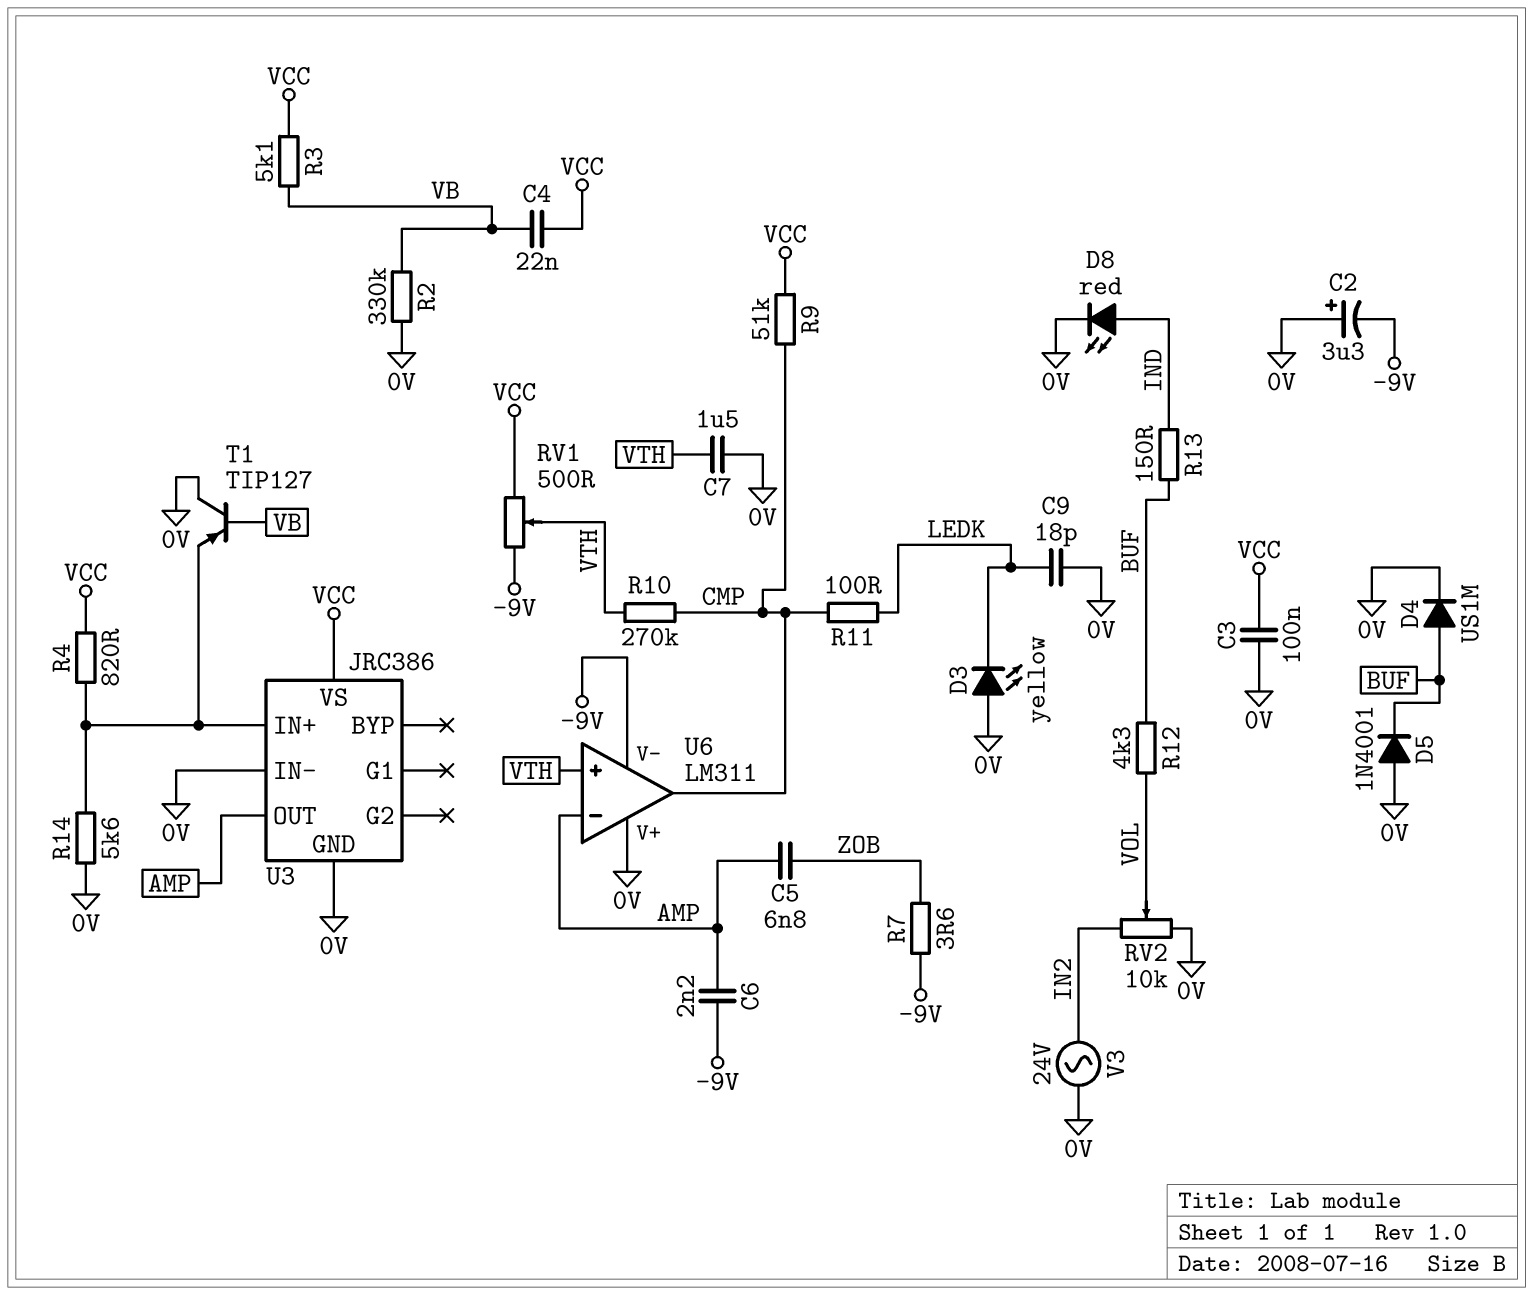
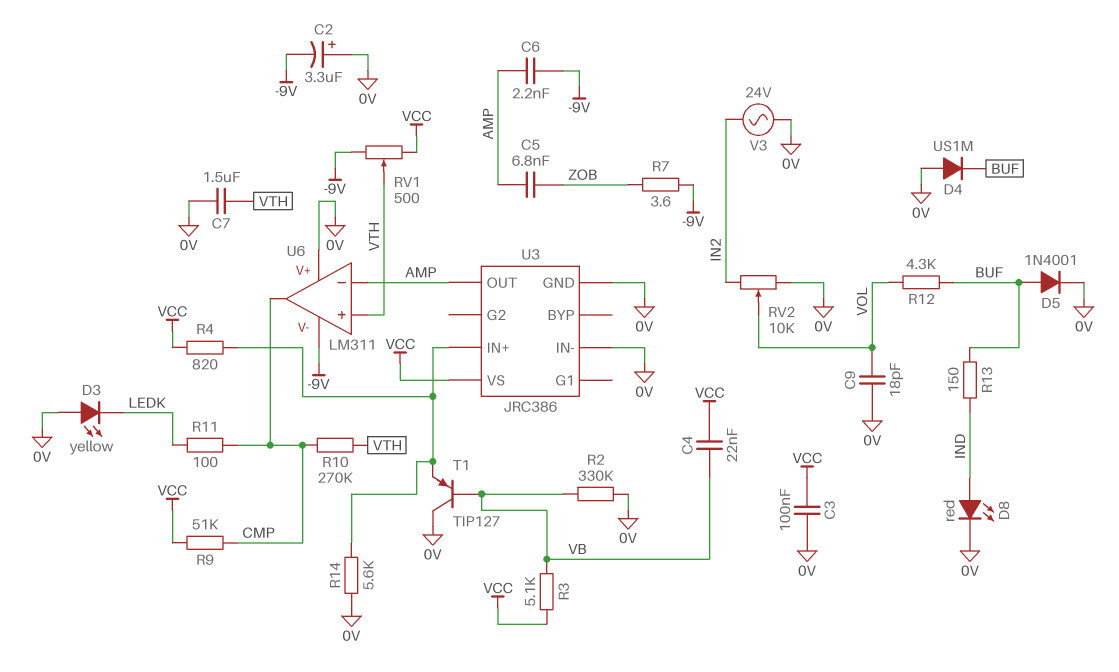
C9: 18pF (0V, LEDK) -> 18pF (0V, VOL)
D4: diode US1M (A BUF, K 0V) -> diode US1M (A 0V, K BUF)
D5: diode 1N4001 (A 0V, K BUF) -> diode 1N4001 (A BUF, K 0V)

